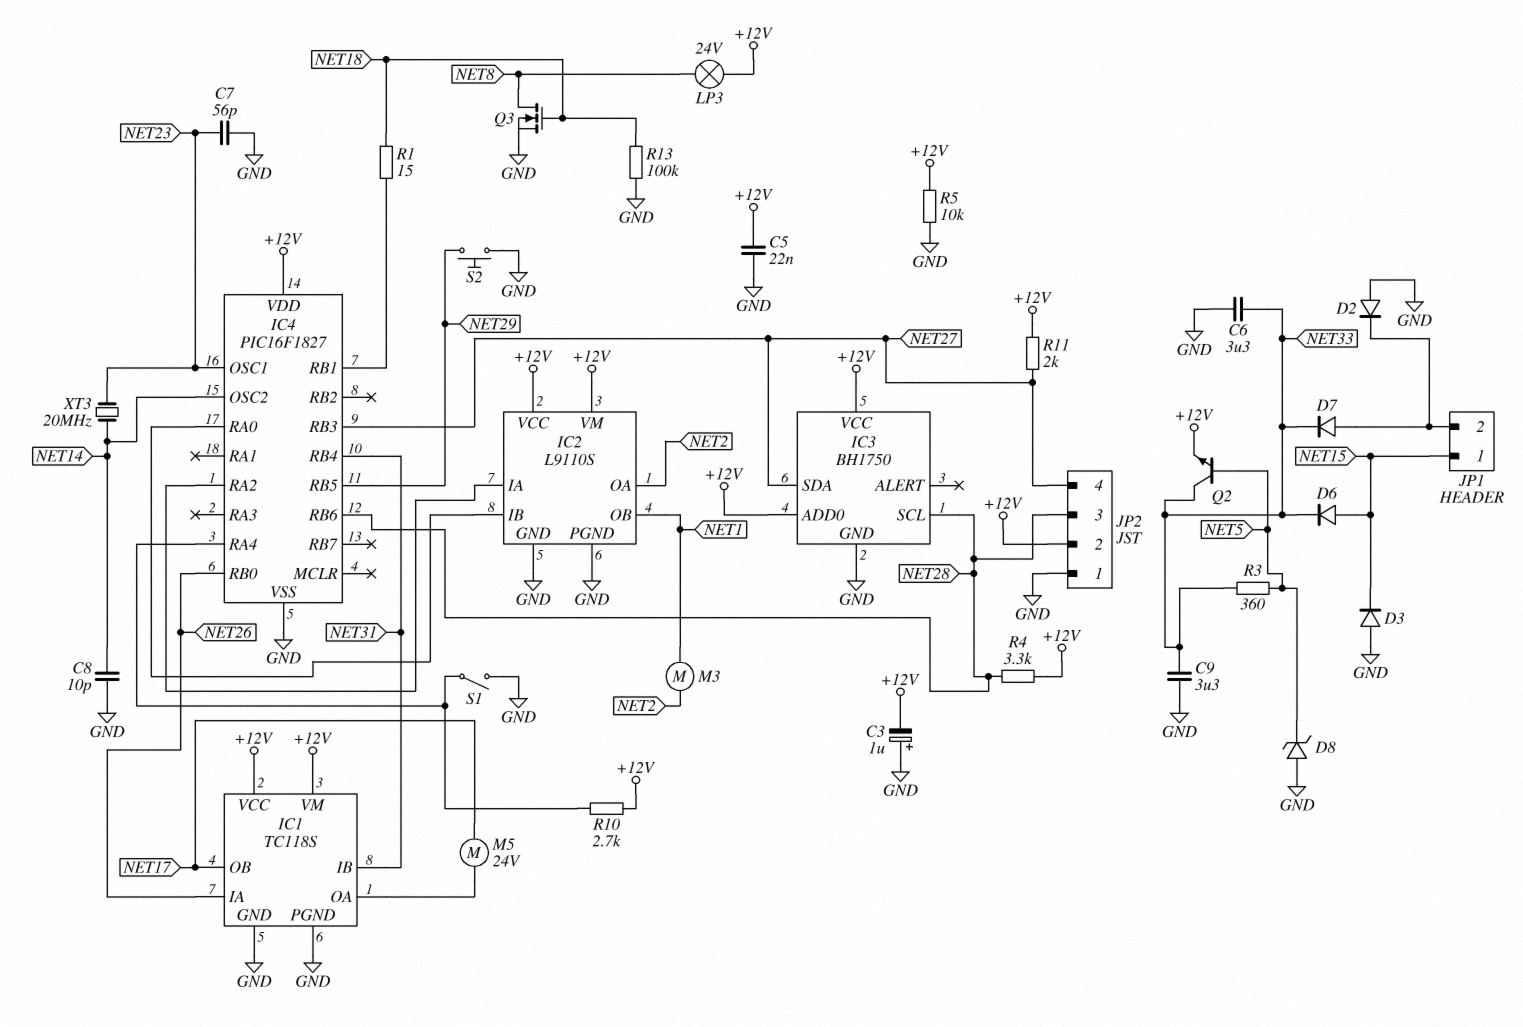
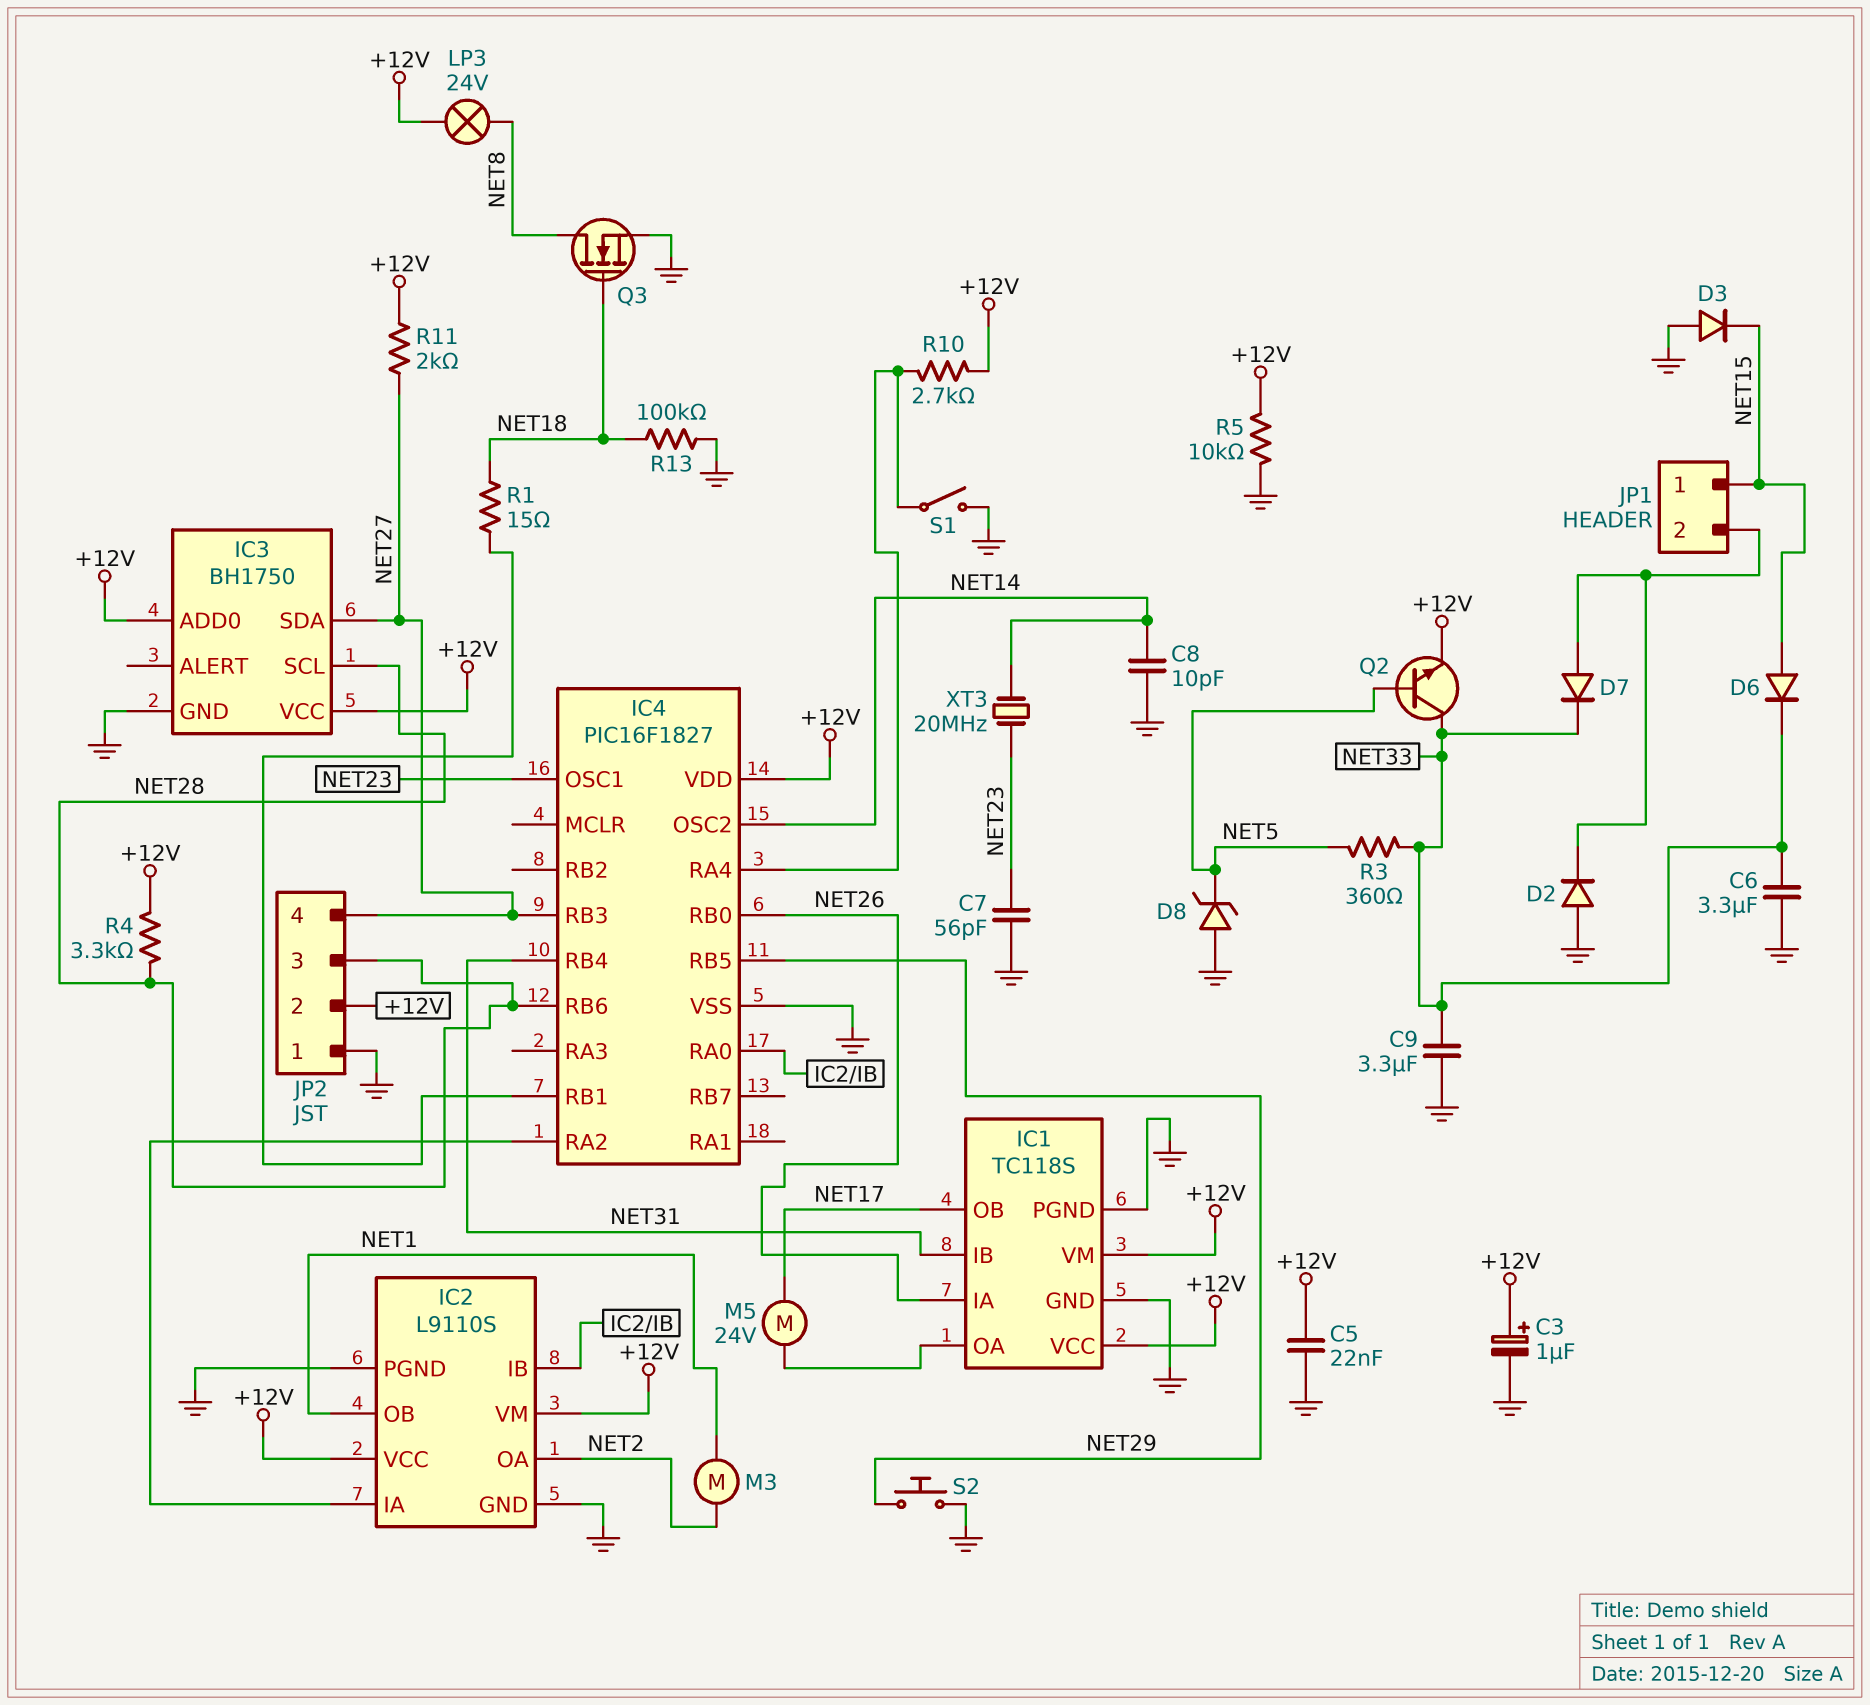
C3: 1uF (plus GND, minus +12V) -> 1uF (plus +12V, minus GND)

